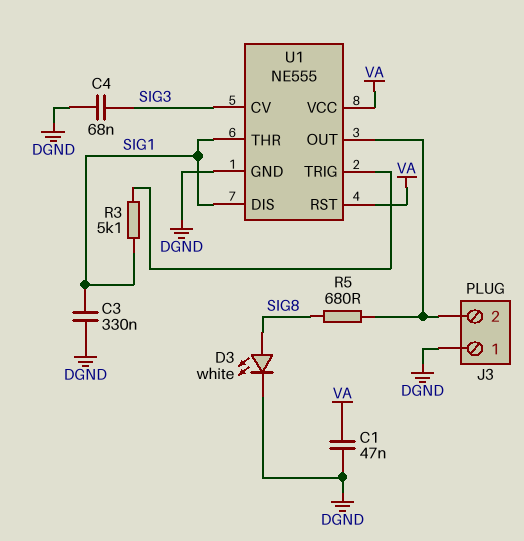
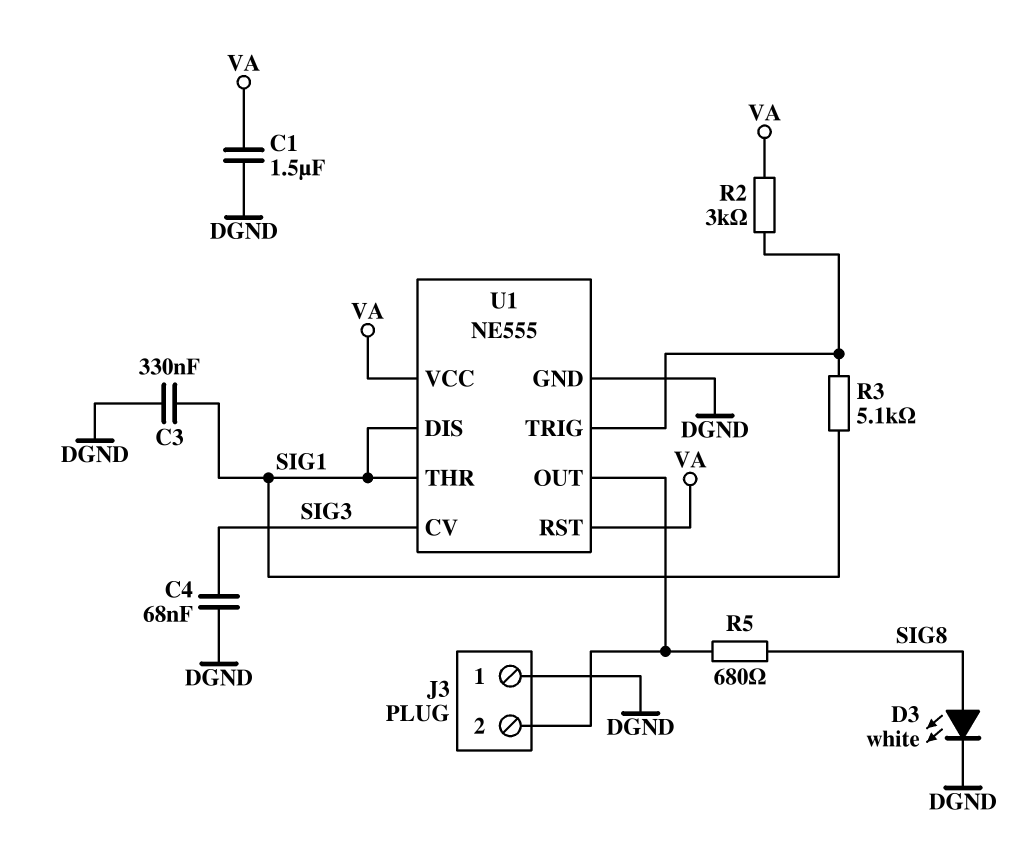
C1: 47nF (DGND, VA) -> 1.5uF (DGND, VA)
R2: none -> 3k (U1/TRIG, VA)

